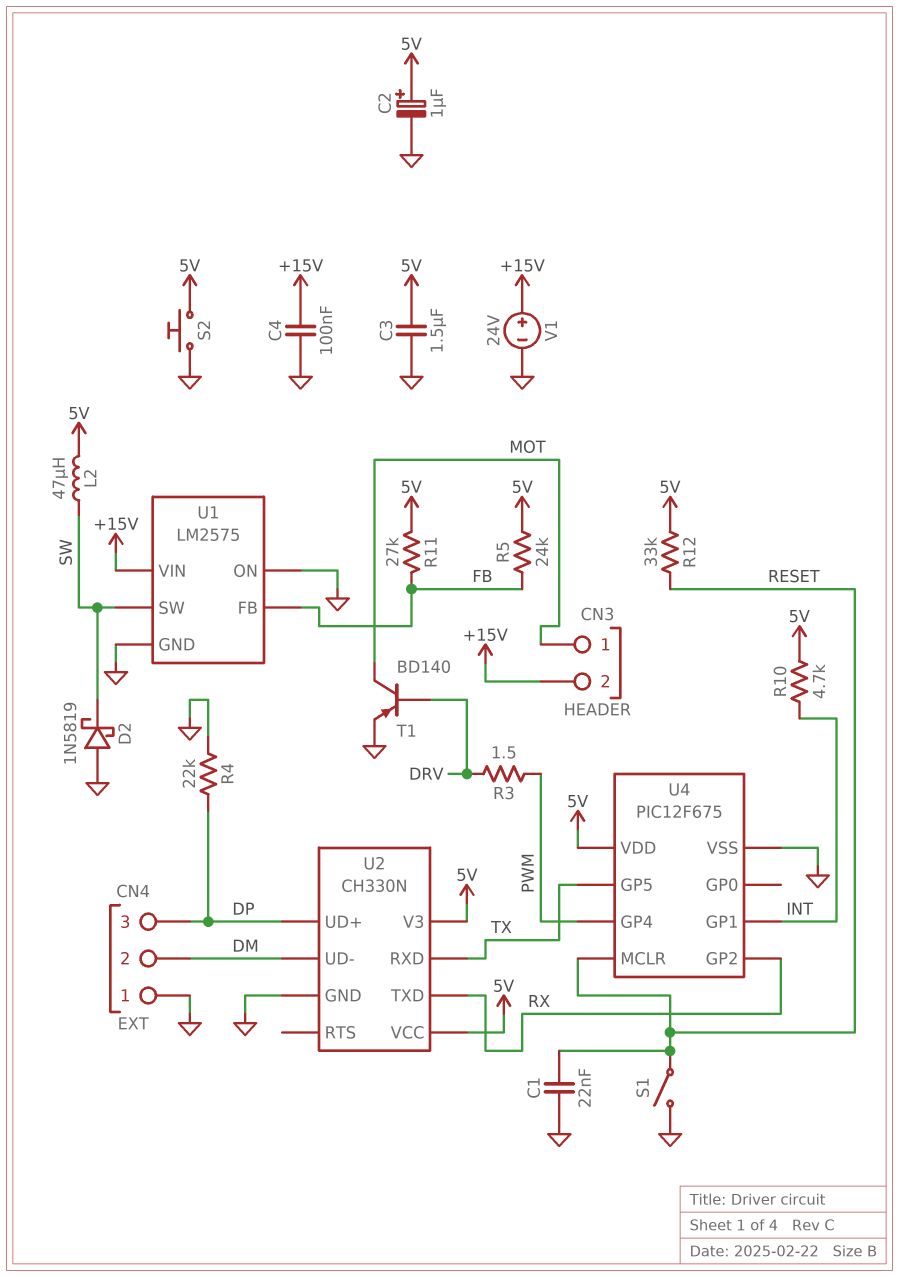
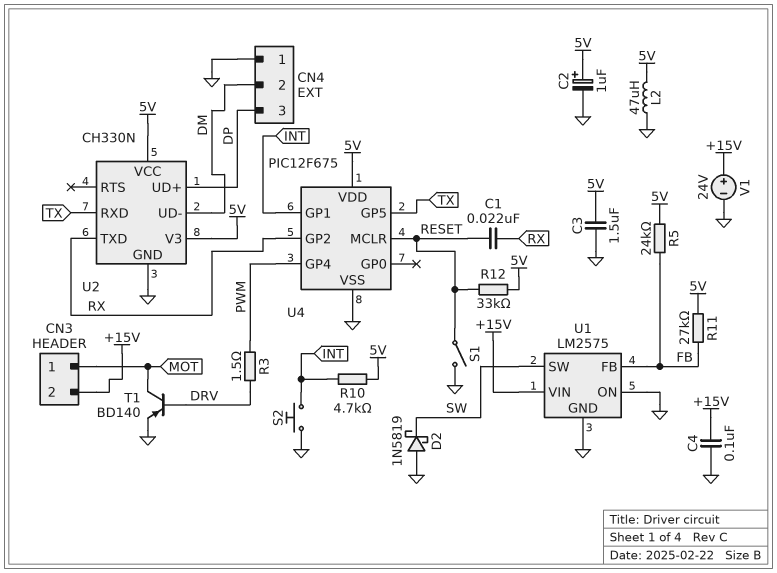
C1: 22nF (GND, RESET) -> 22nF (RESET, RX)
L2: 47uH (5V, SW) -> 47uH (5V, GND)
R4: 22k (DP, GND) -> none
S2: button (5V, GND) -> button (GND, INT)

